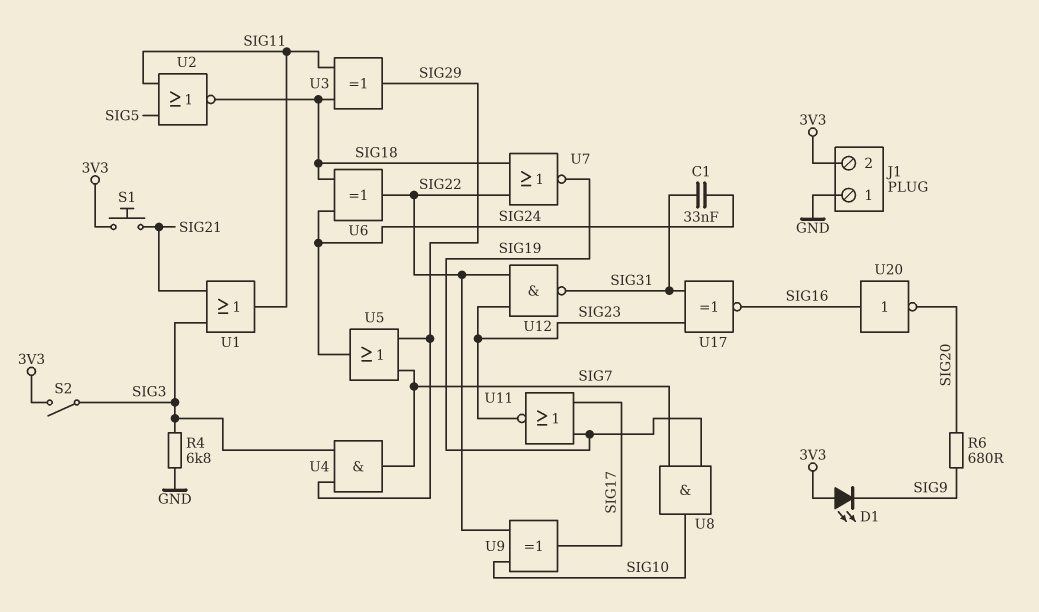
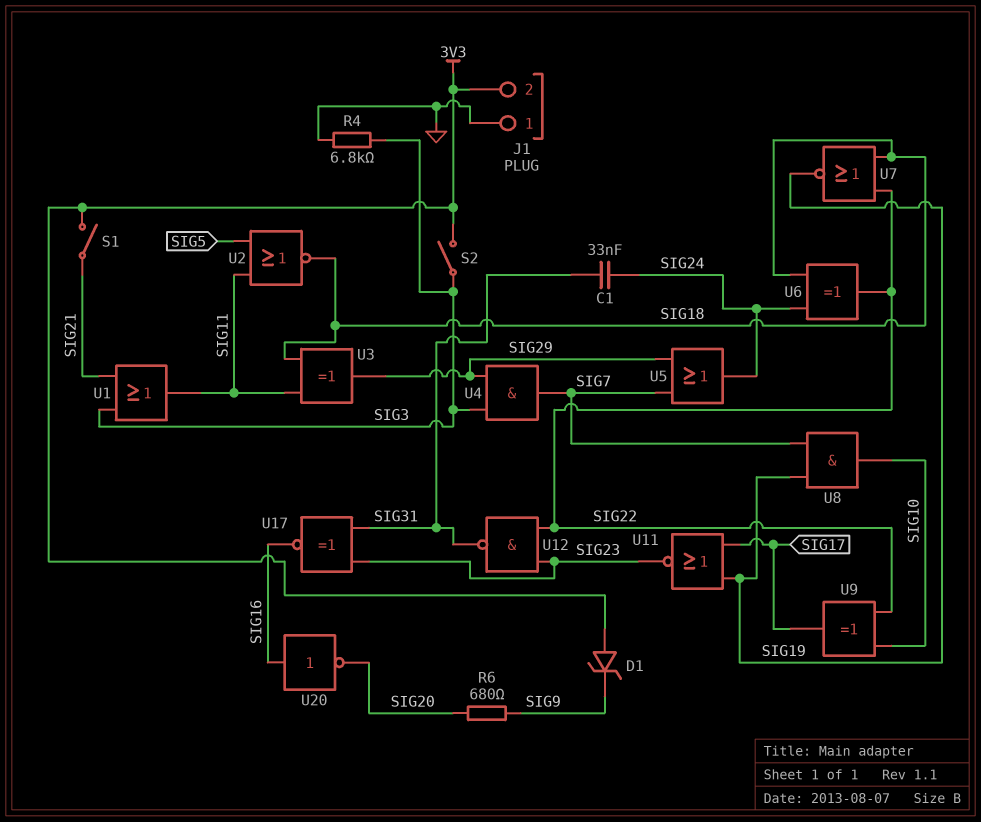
D1: LED (A 3V3, K SIG9) -> zener (A 3V3, K SIG9)
S1: button (3V3, SIG21) -> switch (3V3, SIG21)

